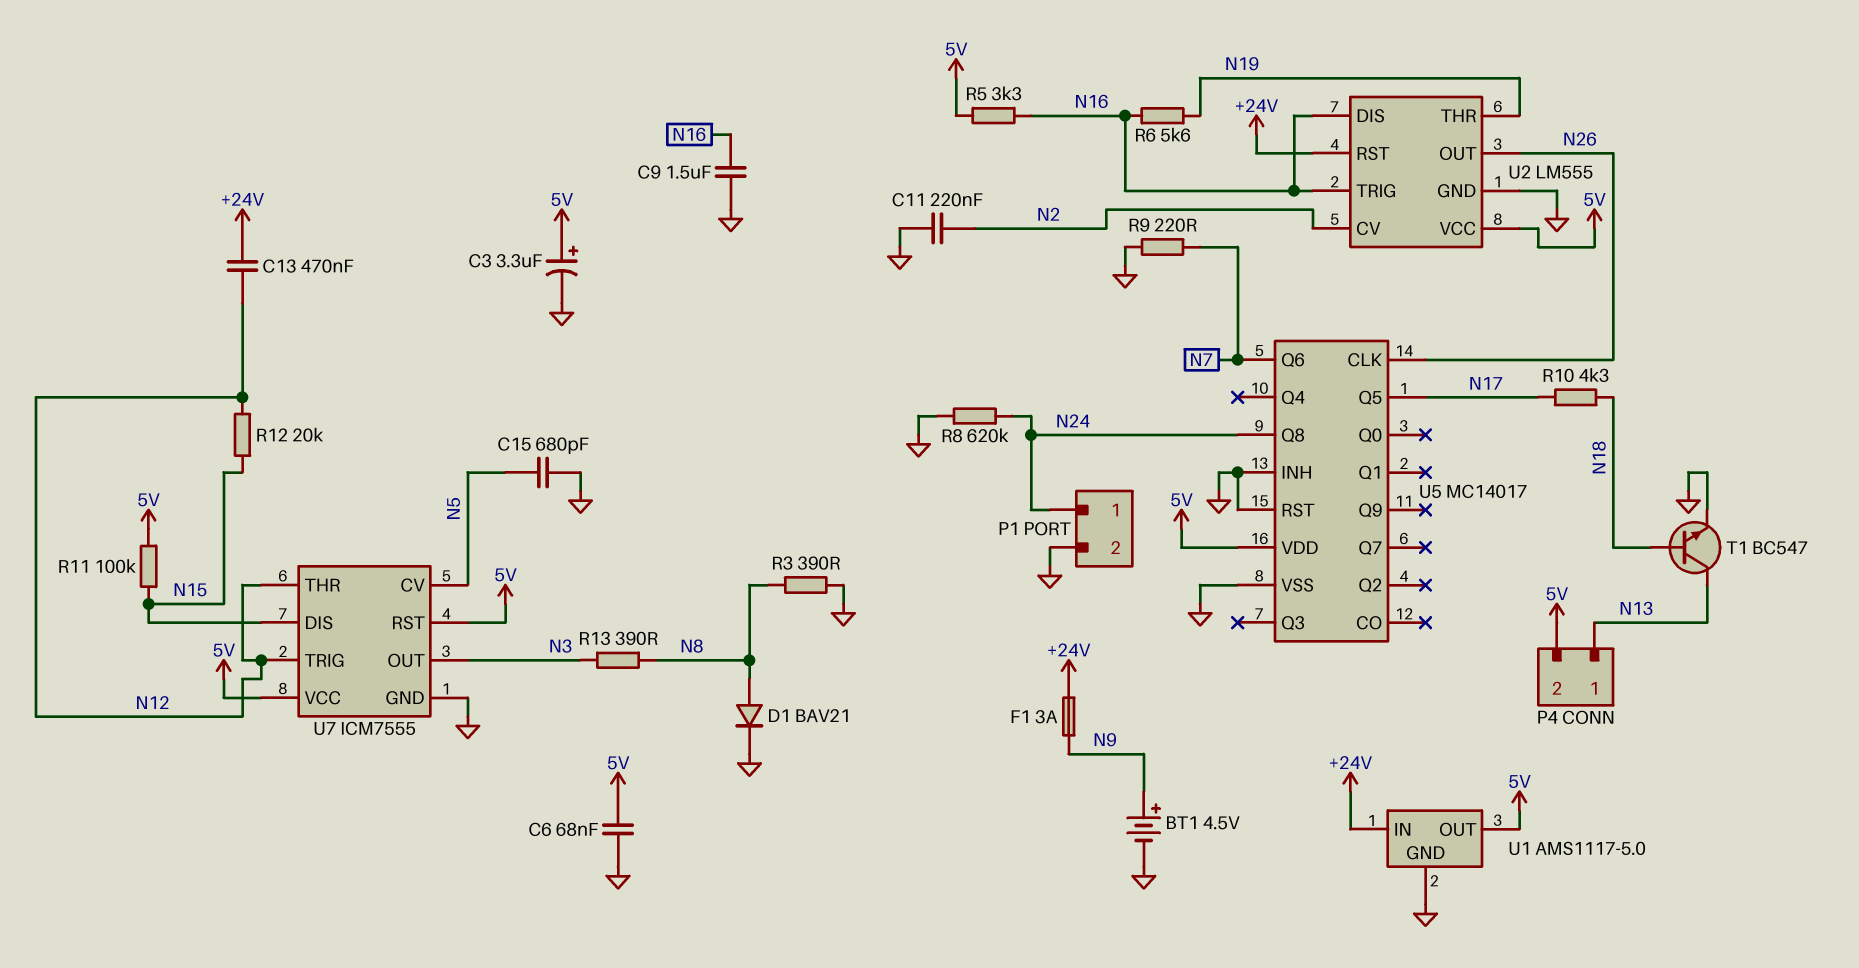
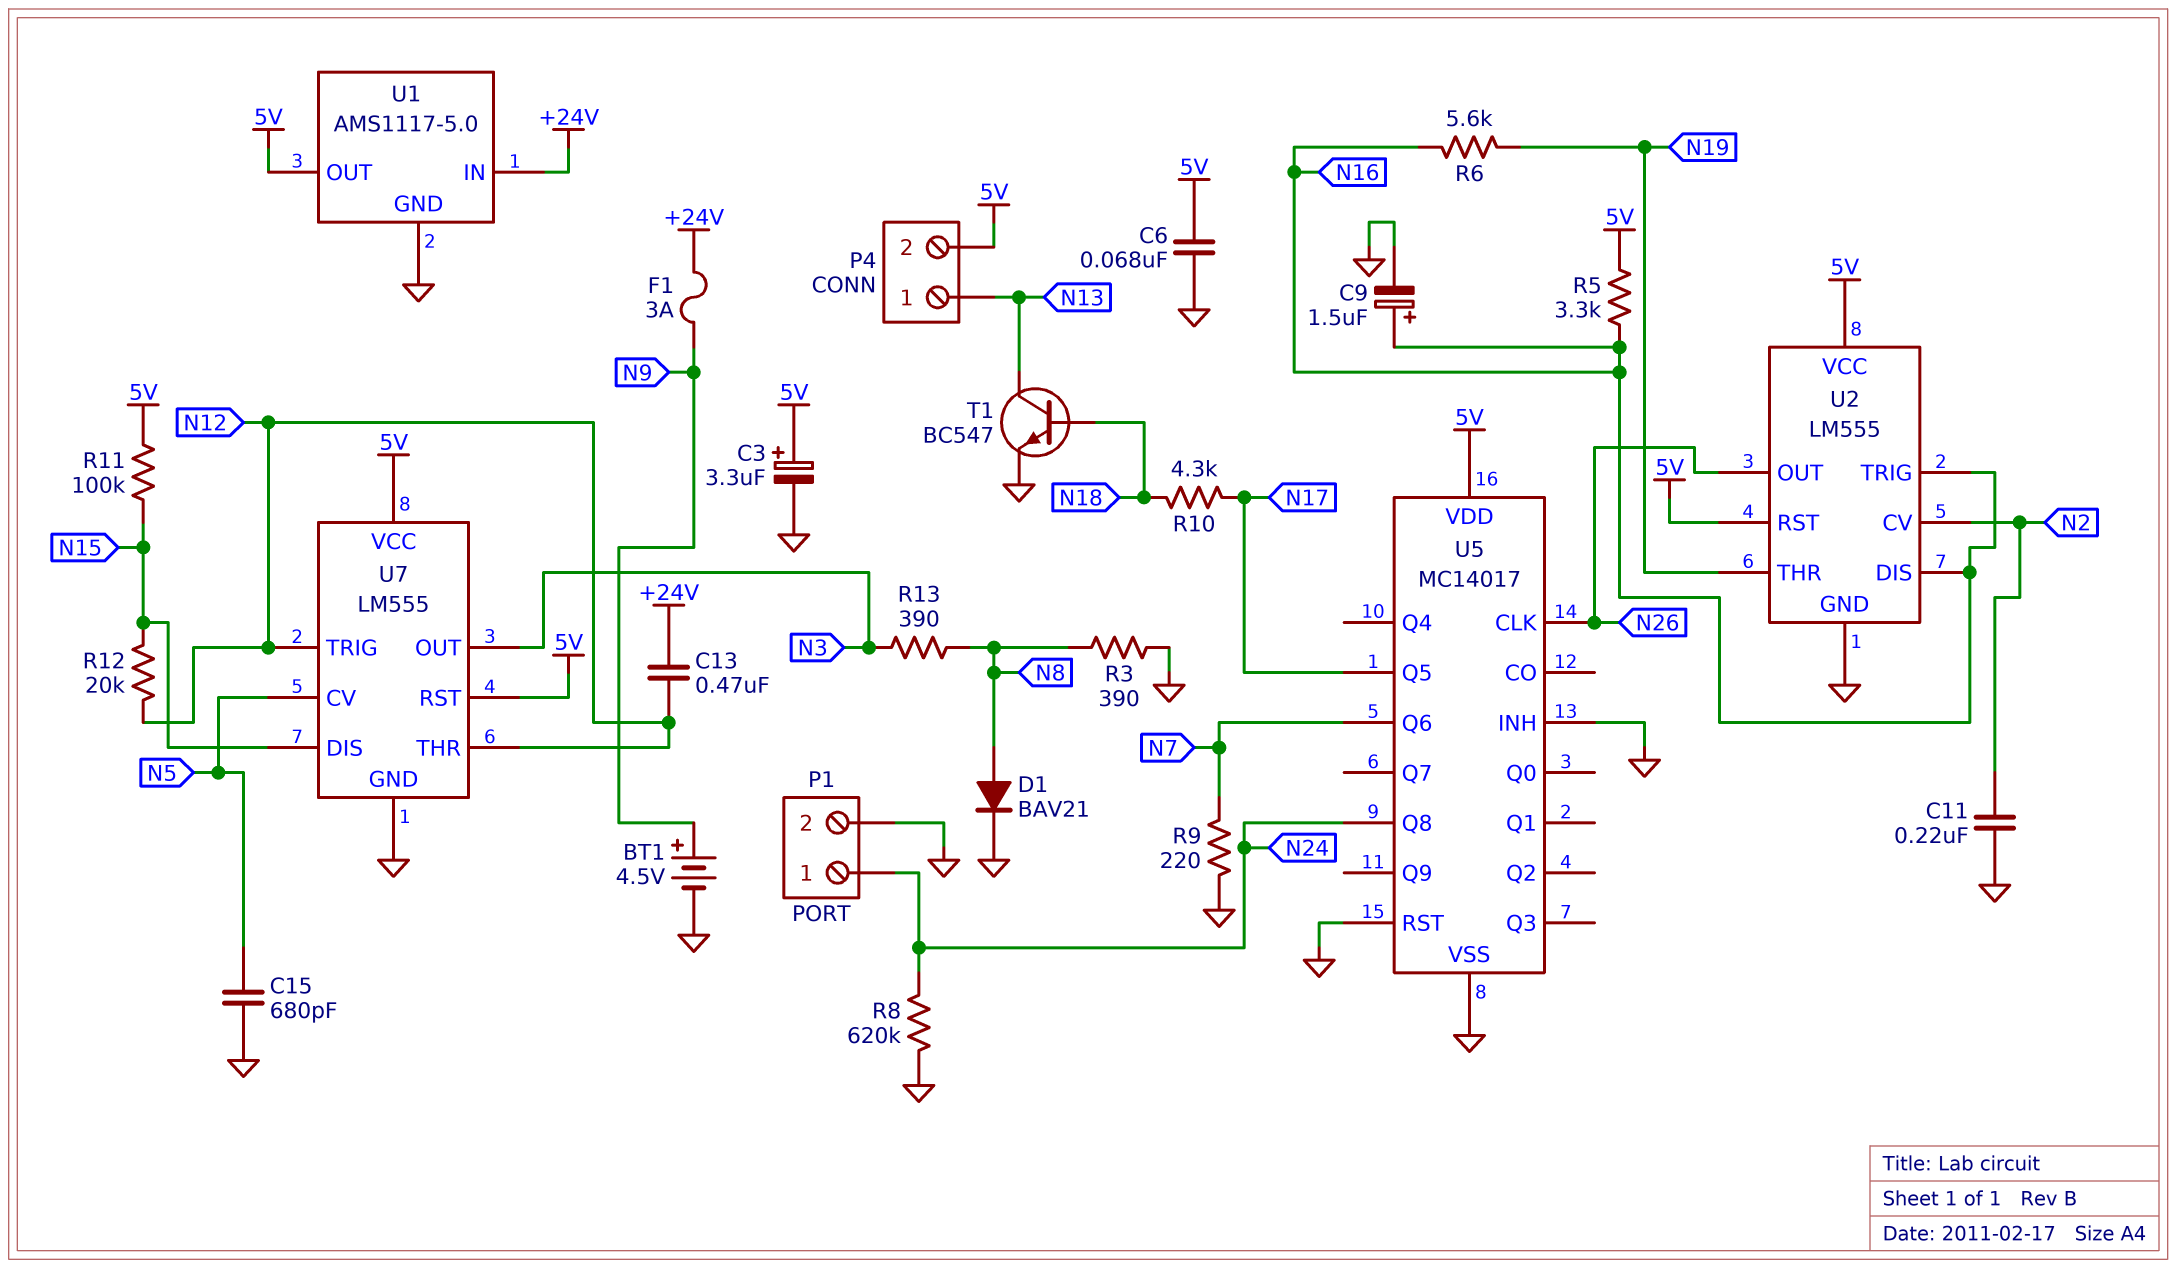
C9: 1.5uF (GND, N16) -> 1.5uF (plus N16, minus GND)
U2 pin RST: +24V -> 5V
U7: ICM7555 -> LM555

